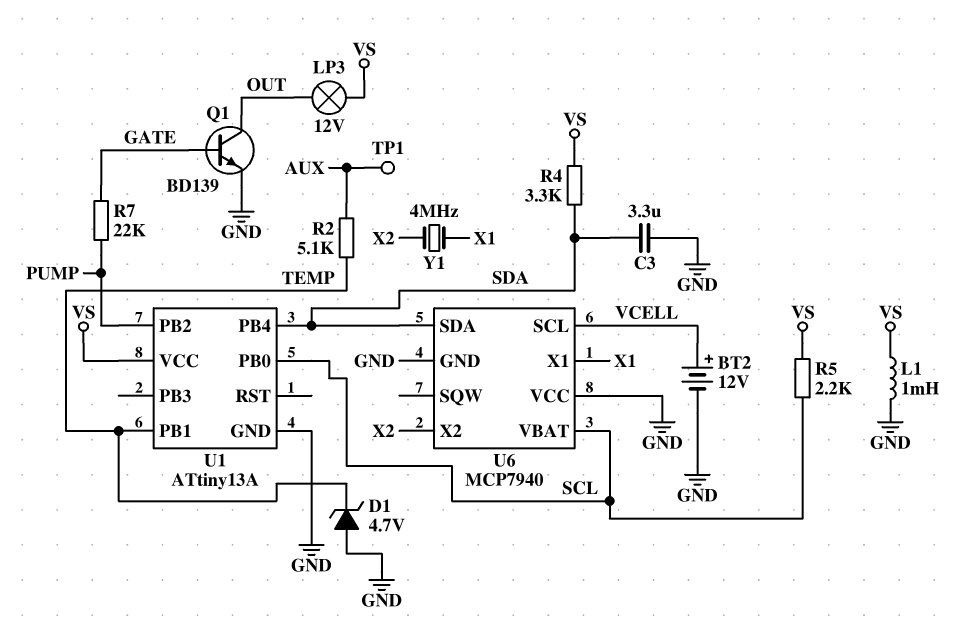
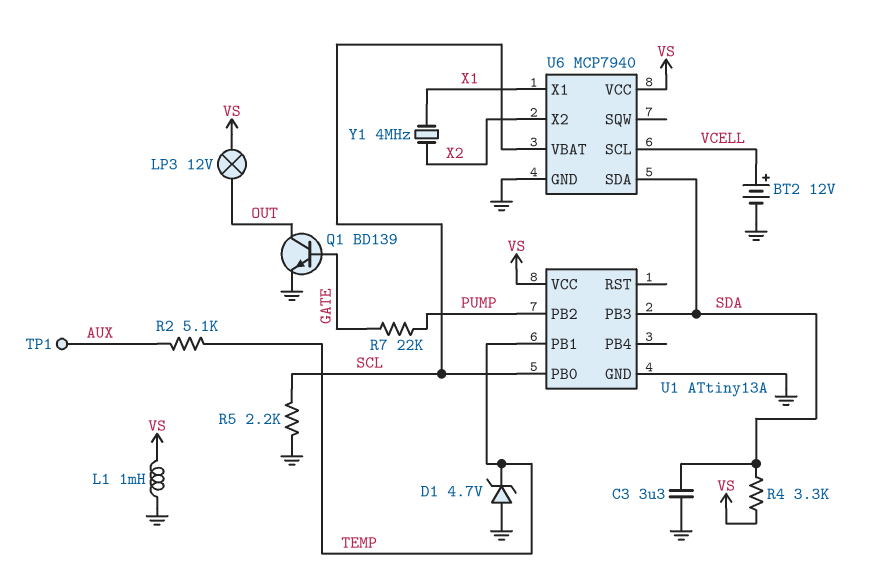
R5: 2.2k (SCL, VS) -> 2.2k (GND, SCL)
U1 pin PB3: none -> SDA
U1 pin PB4: SDA -> none
U6 pin VCC: GND -> VS

